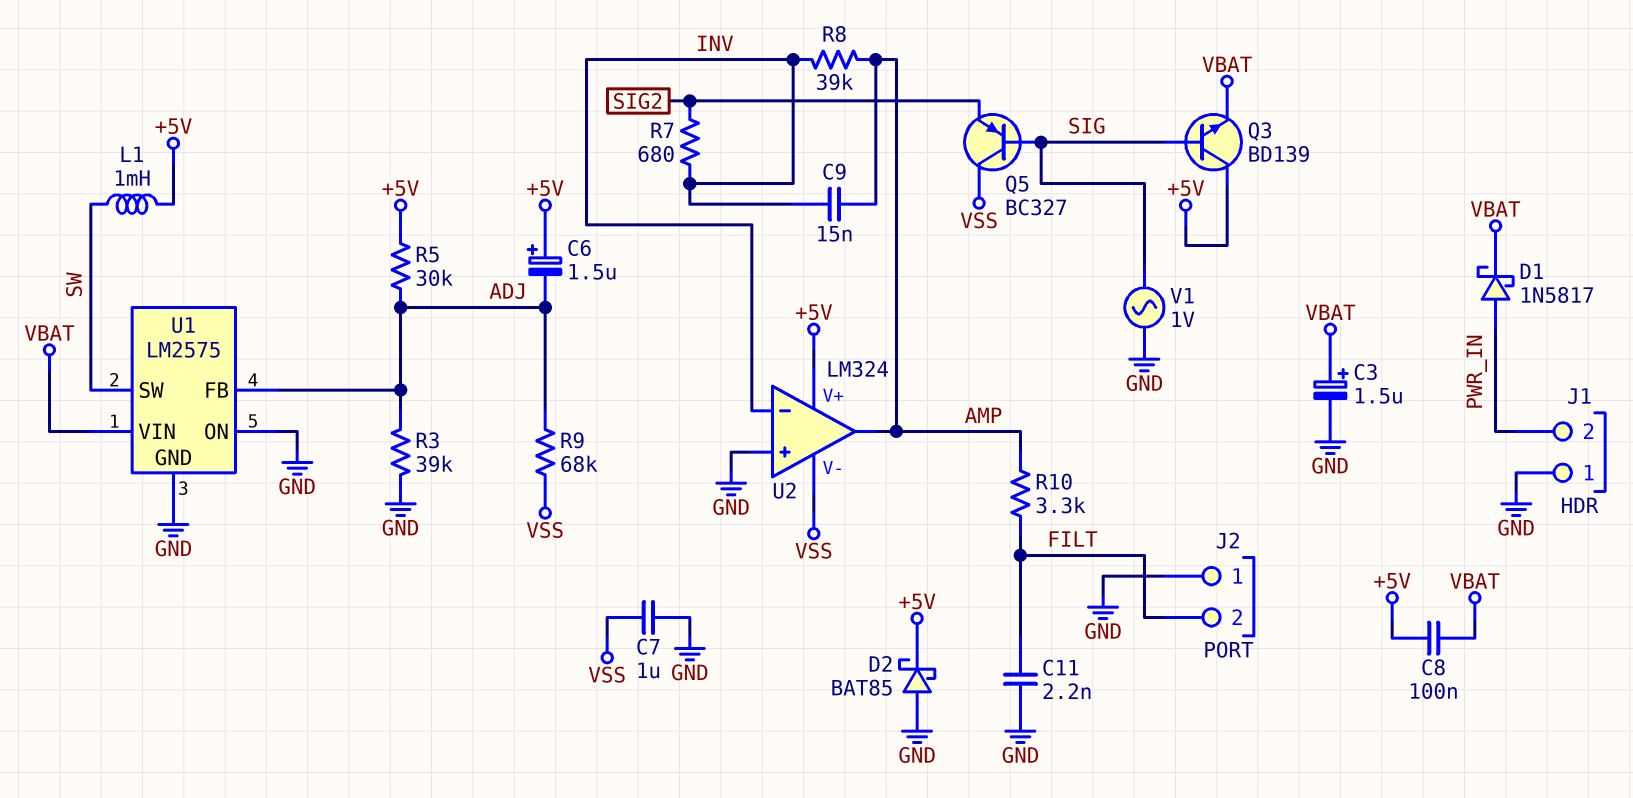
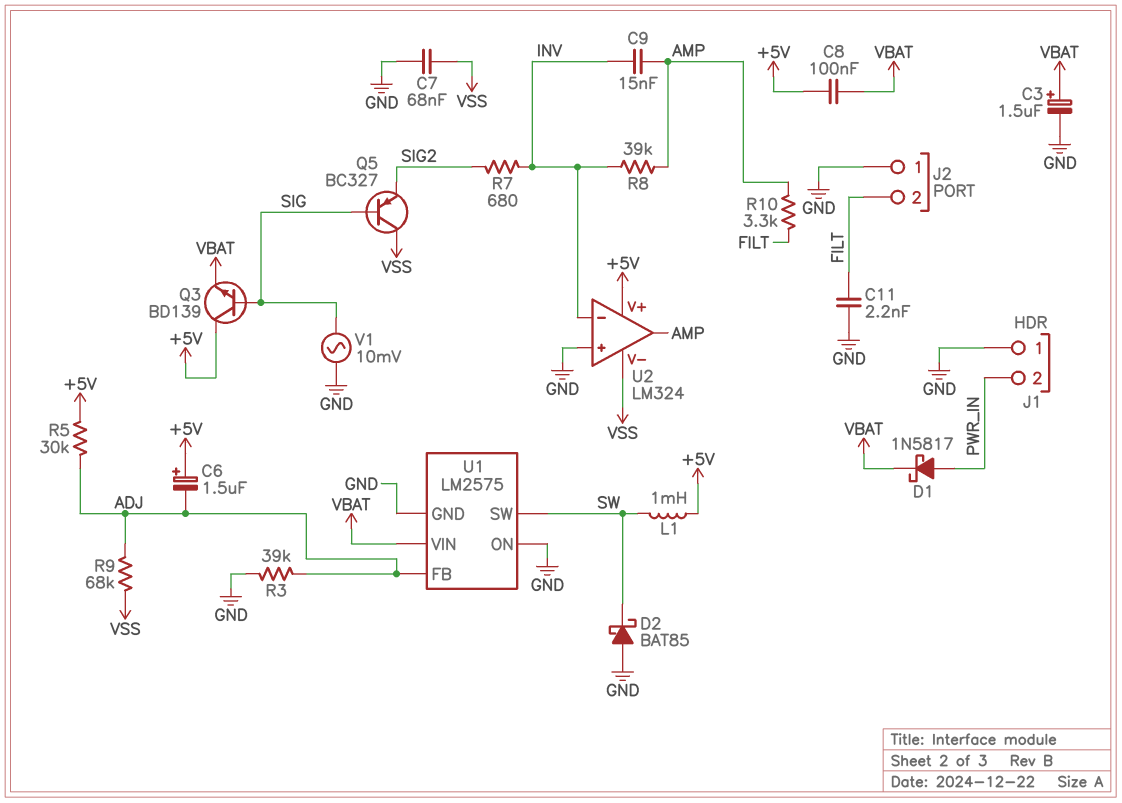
C7: 1uF (GND, VSS) -> 68nF (GND, VSS)
D2: schottky BAT85 (A GND, K +5V) -> schottky BAT85 (A GND, K SW)
V1: AC 1V (GND, SIG) -> AC 10mV (GND, SIG)

